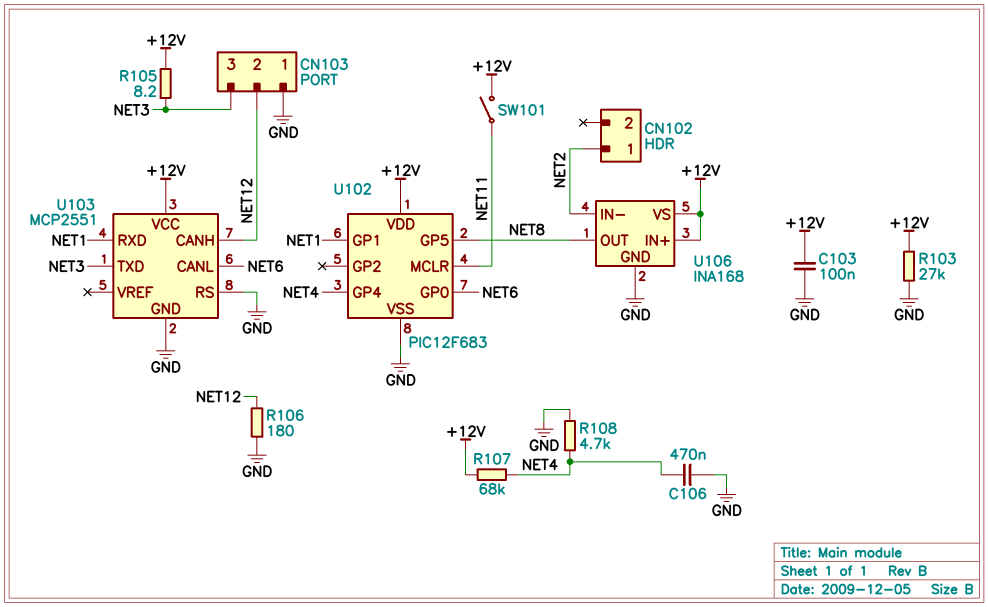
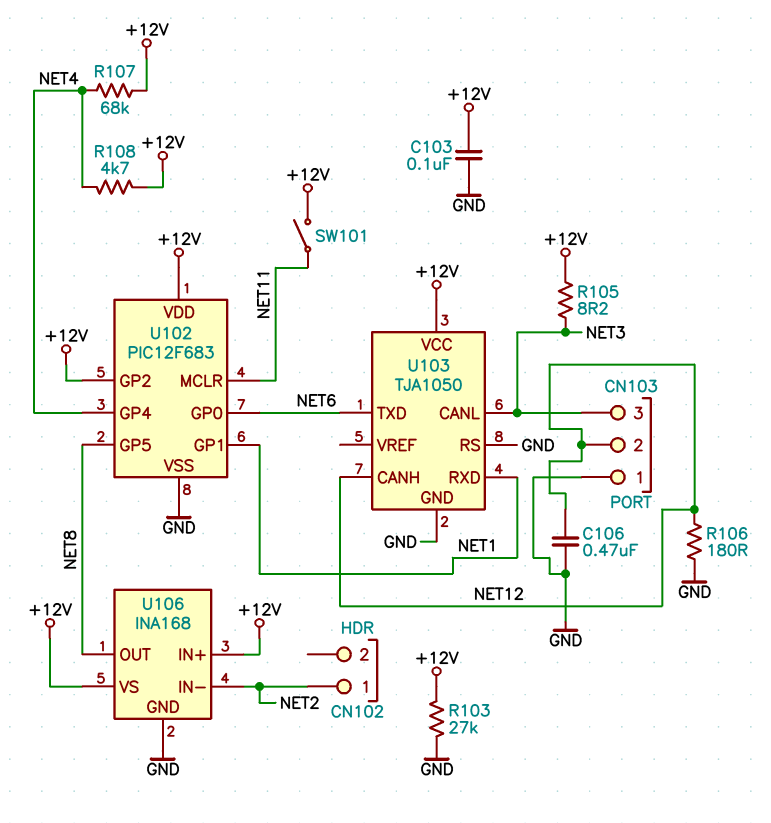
C106: 470nF (GND, NET4) -> 470nF (GND, NET12)
R108: 4.7k (GND, NET4) -> 4.7k (+12V, NET4)
U102 pin GP2: none -> +12V
U103: MCP2551 -> TJA1050
U103 pin CANL: NET6 -> NET3
U103 pin TXD: NET3 -> NET6

